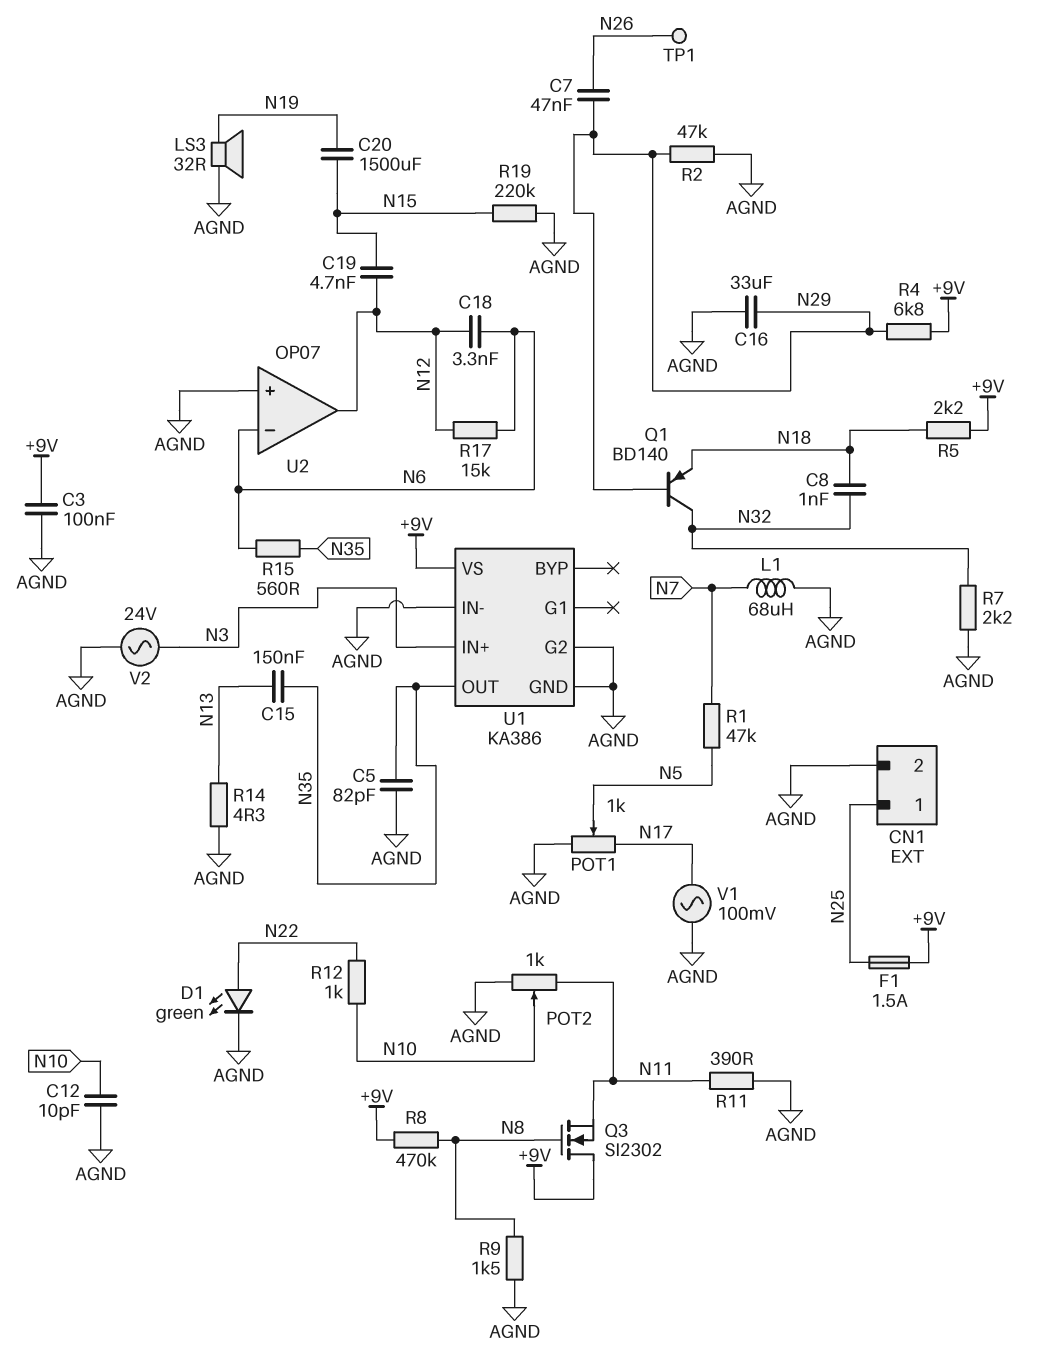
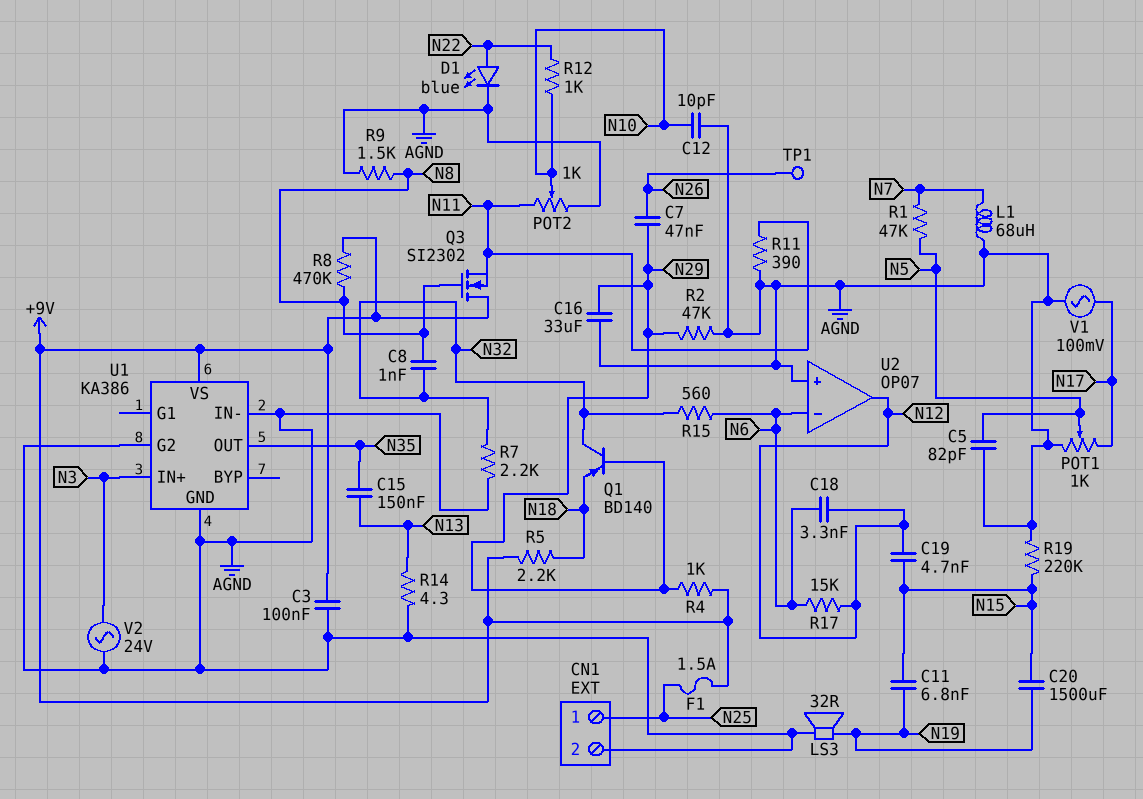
C5: 82pF (AGND, N35) -> 82pF (AGND, N5)
C8: 1nF (N18, N32) -> 1nF (N8, N32)
C11: none -> 6.8nF (N15, N19)
D1: LED green (A N22, K AGND) -> LED blue (A N22, K AGND)
R4: 6.8k (+9V, N29) -> 1k (+9V, N29)
R15: 560 (N6, N35) -> 560 (N6, N32)

